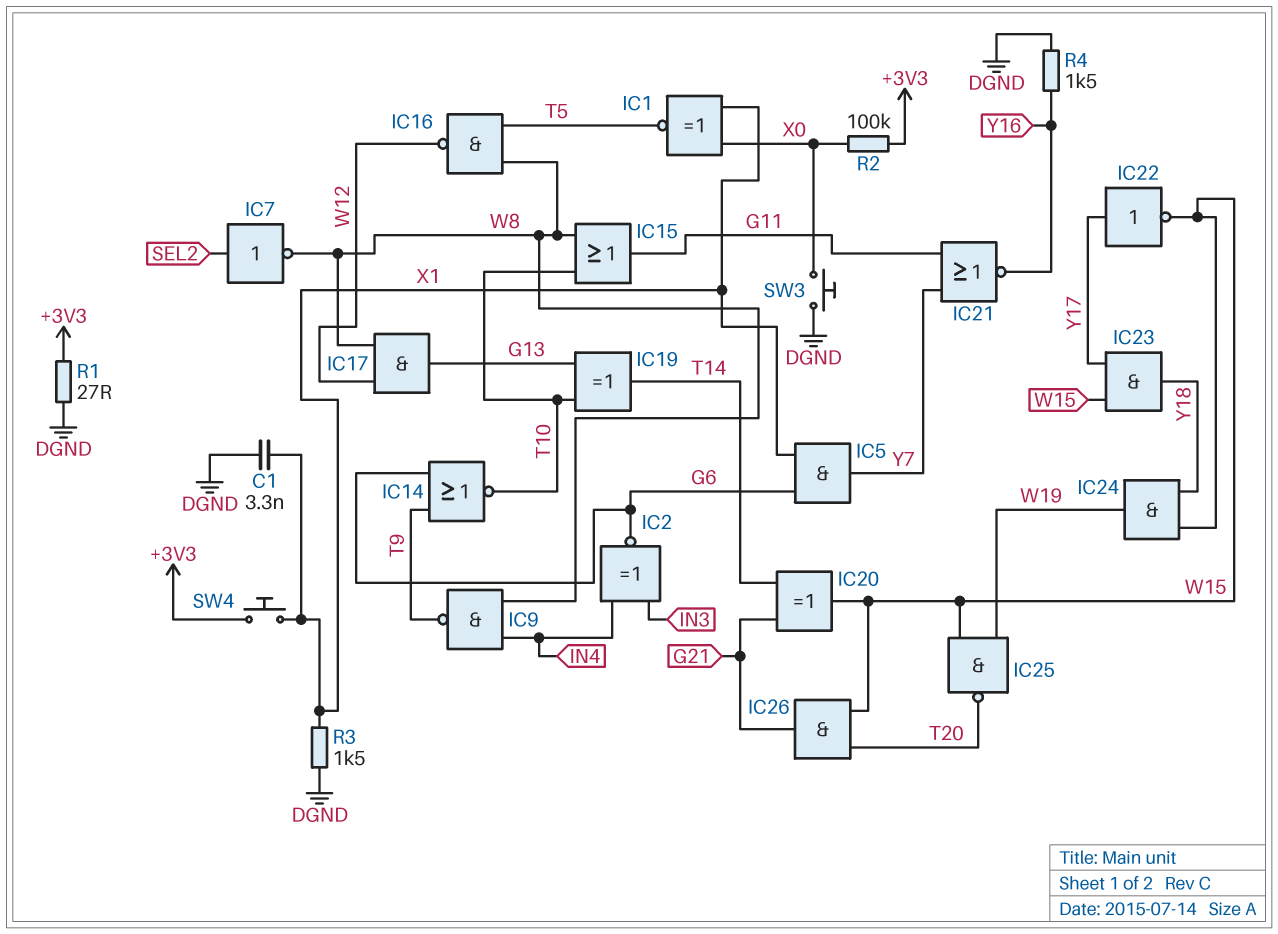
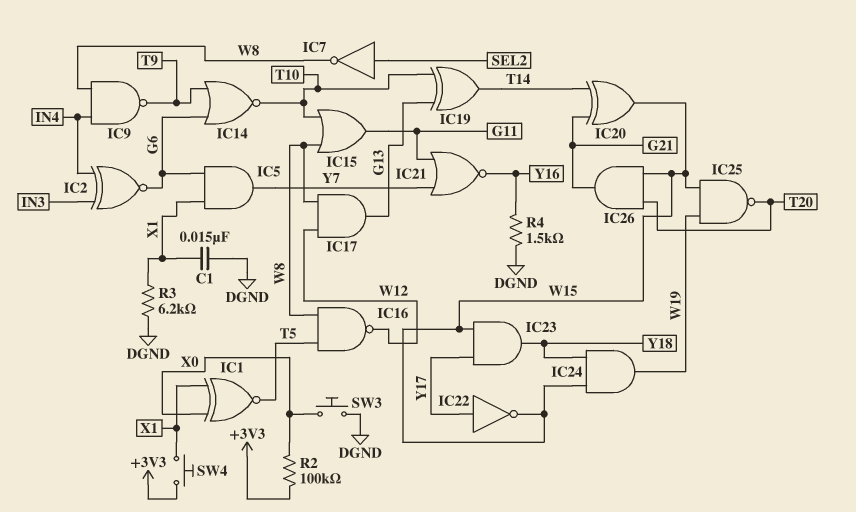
C1: 3.3nF (DGND, X1) -> 15nF (DGND, X1)
R1: 27 (+3V3, DGND) -> none
R3: 1.5k (DGND, X1) -> 6.2k (DGND, X1)

